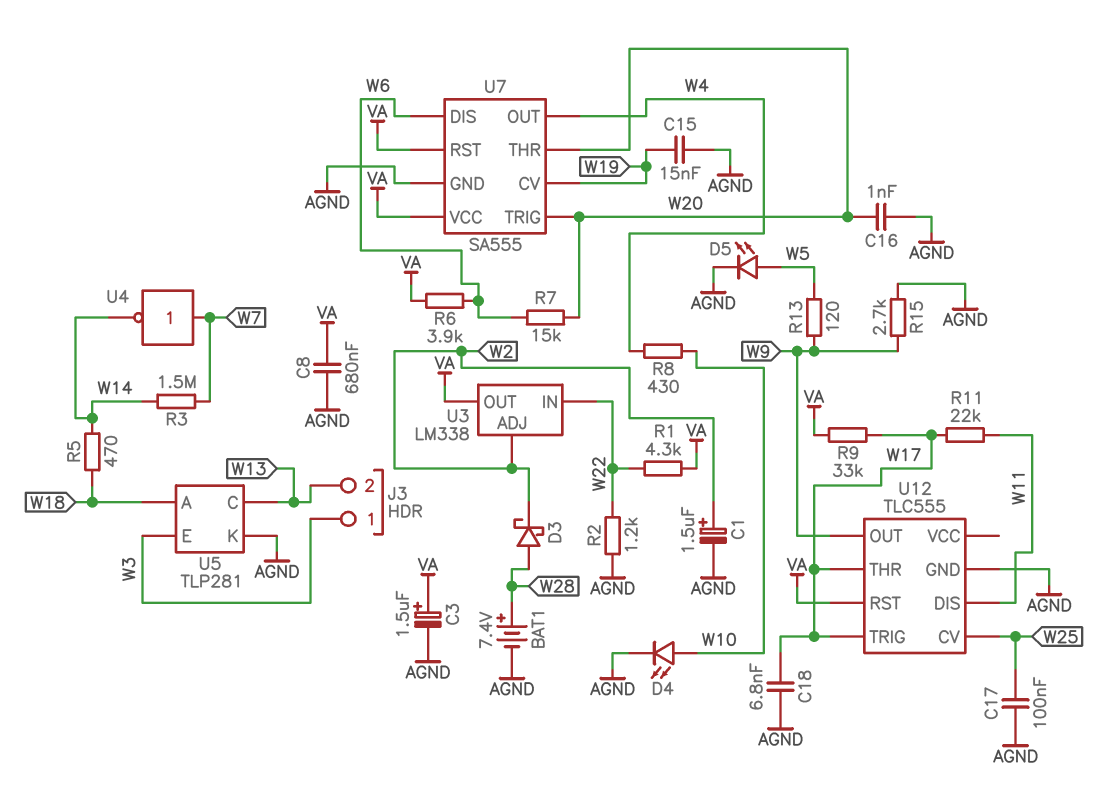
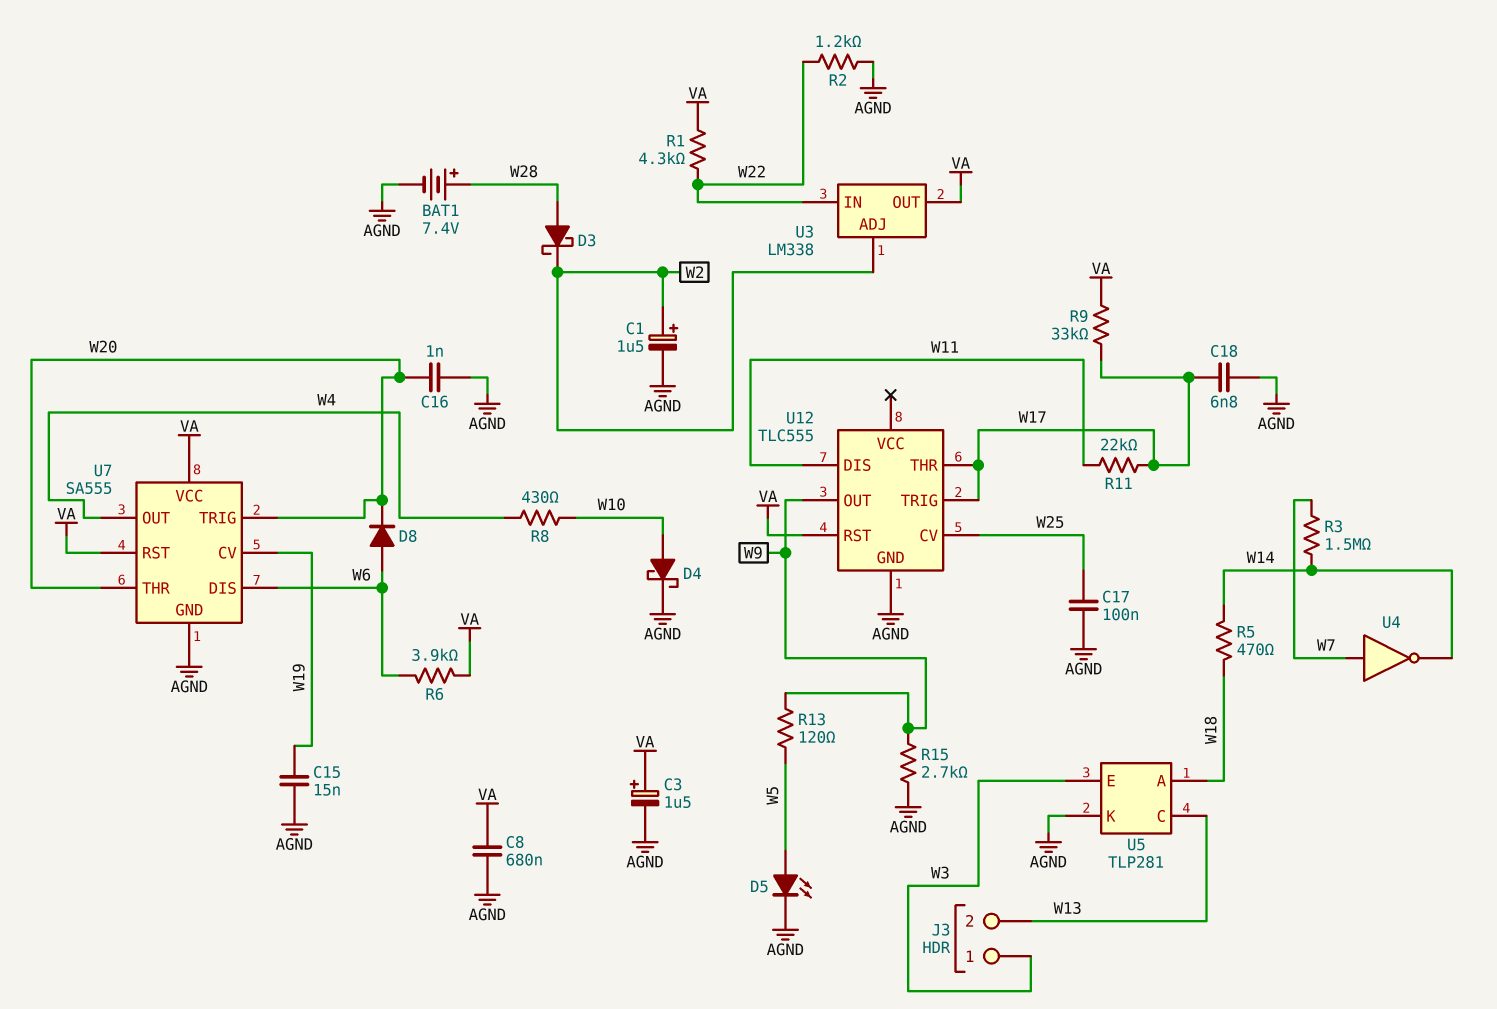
D4: LED (A W10, K AGND) -> schottky (A W10, K AGND)
D8: none -> diode (A W6, K W20)
R7: 15k (W6, W20) -> none

